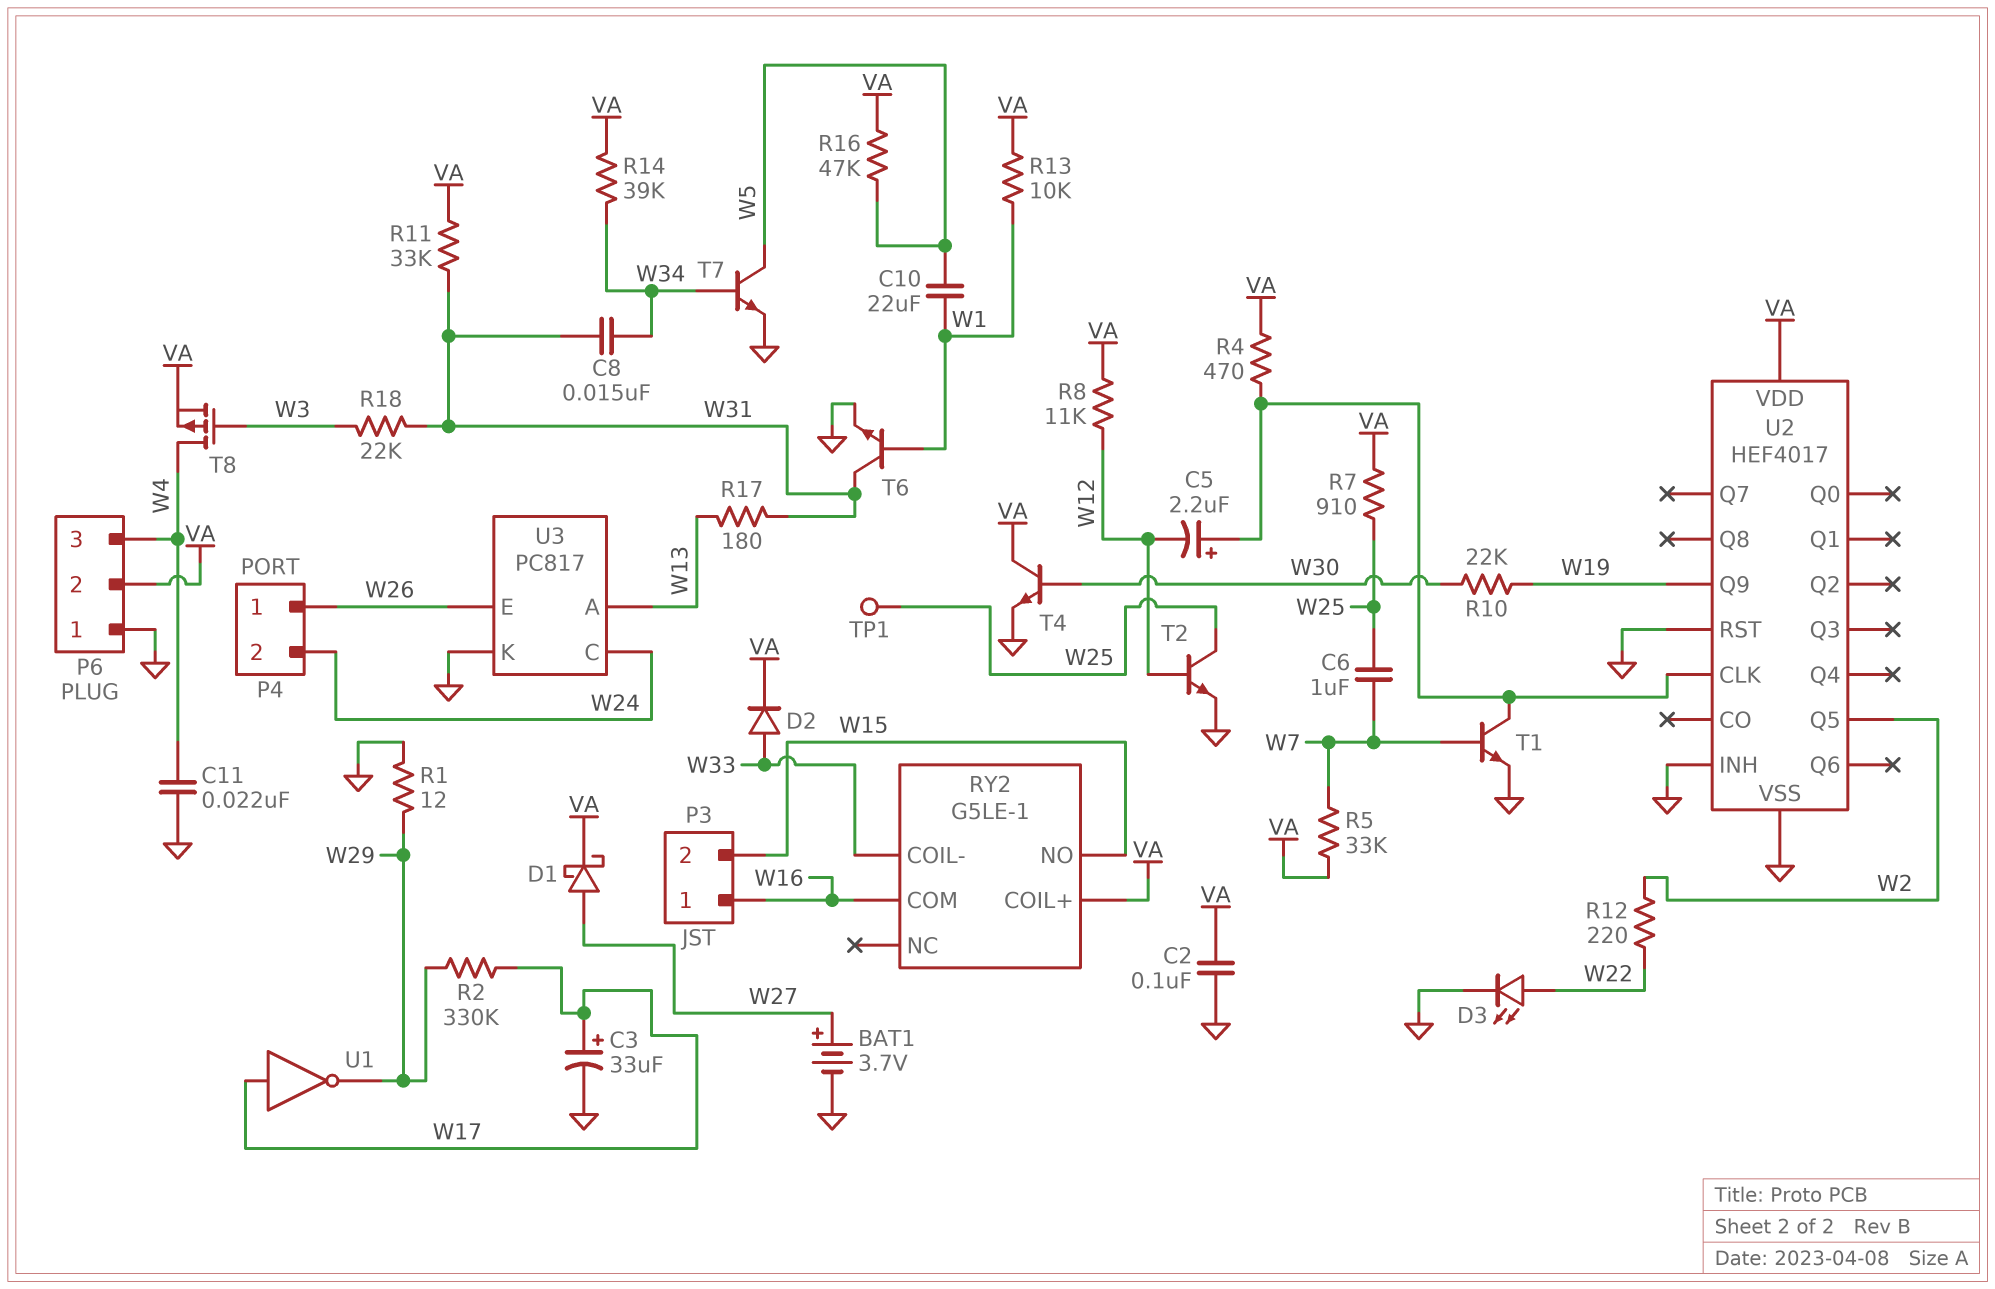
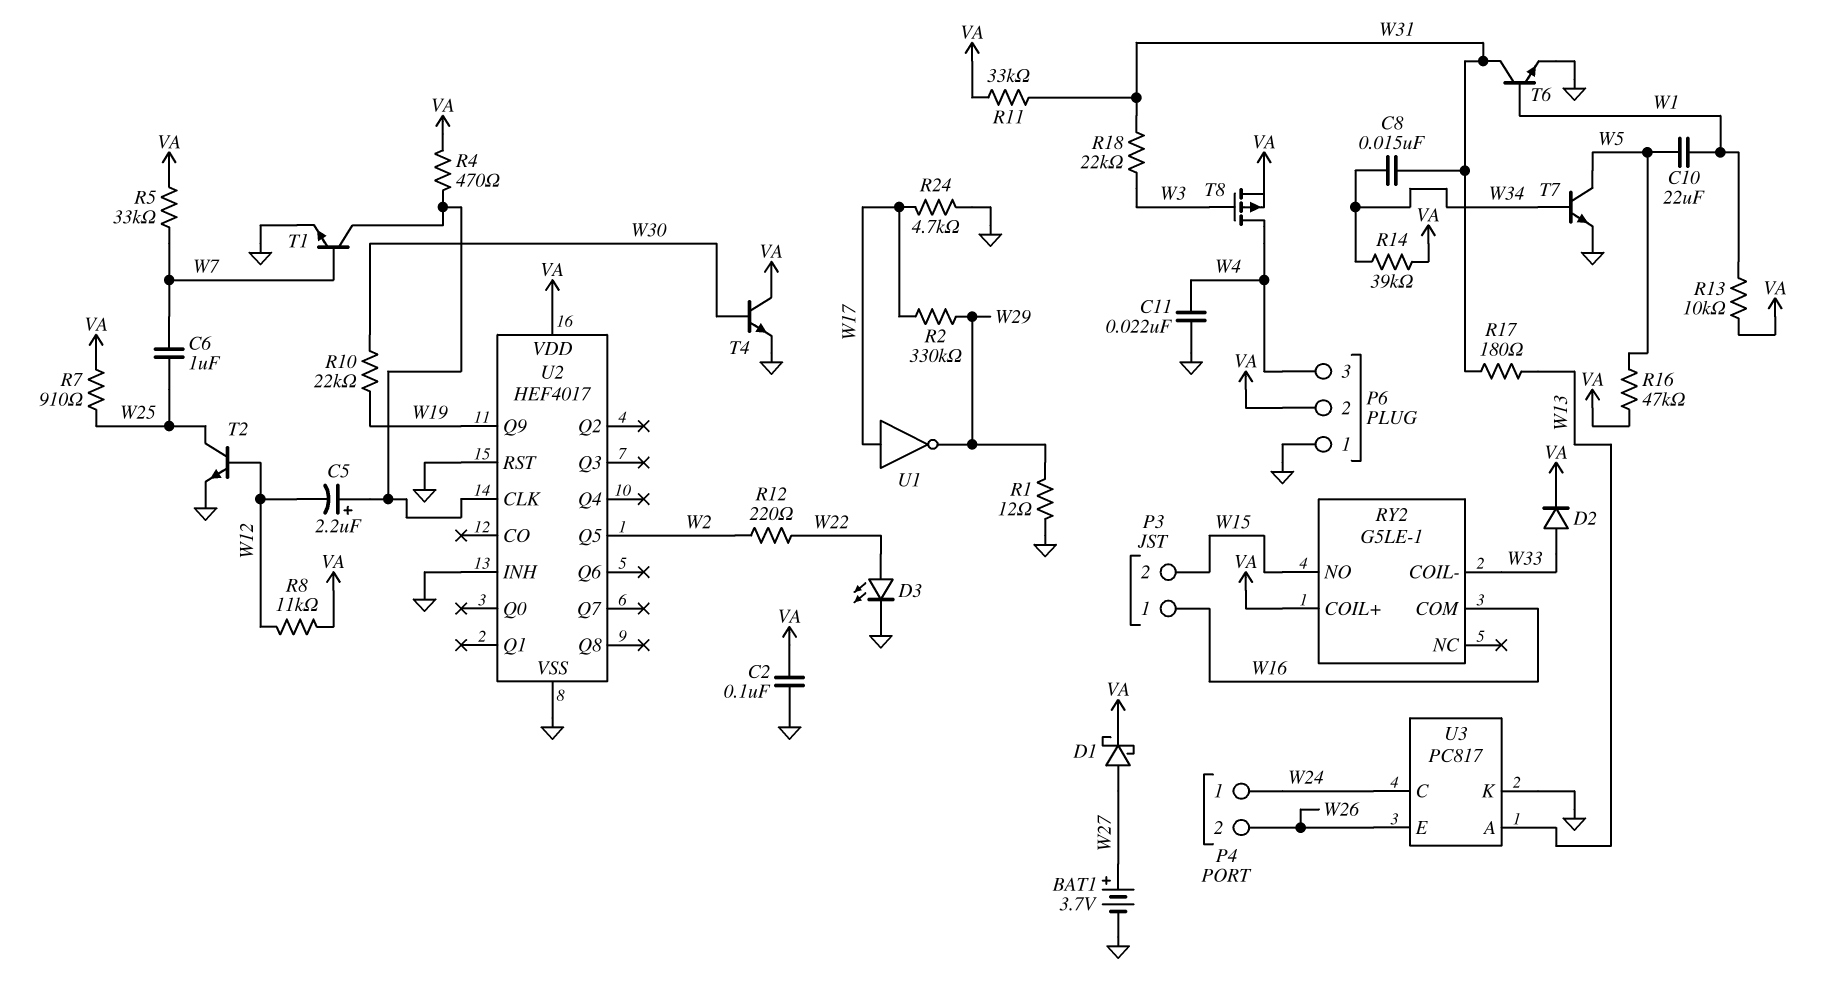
C3: 33uF (plus W17, minus GND) -> none
P4 pin 1: W26 -> W24
P4 pin 2: W24 -> W26
R24: none -> 4.7k (GND, W17)
TP1: test point (W25) -> none

